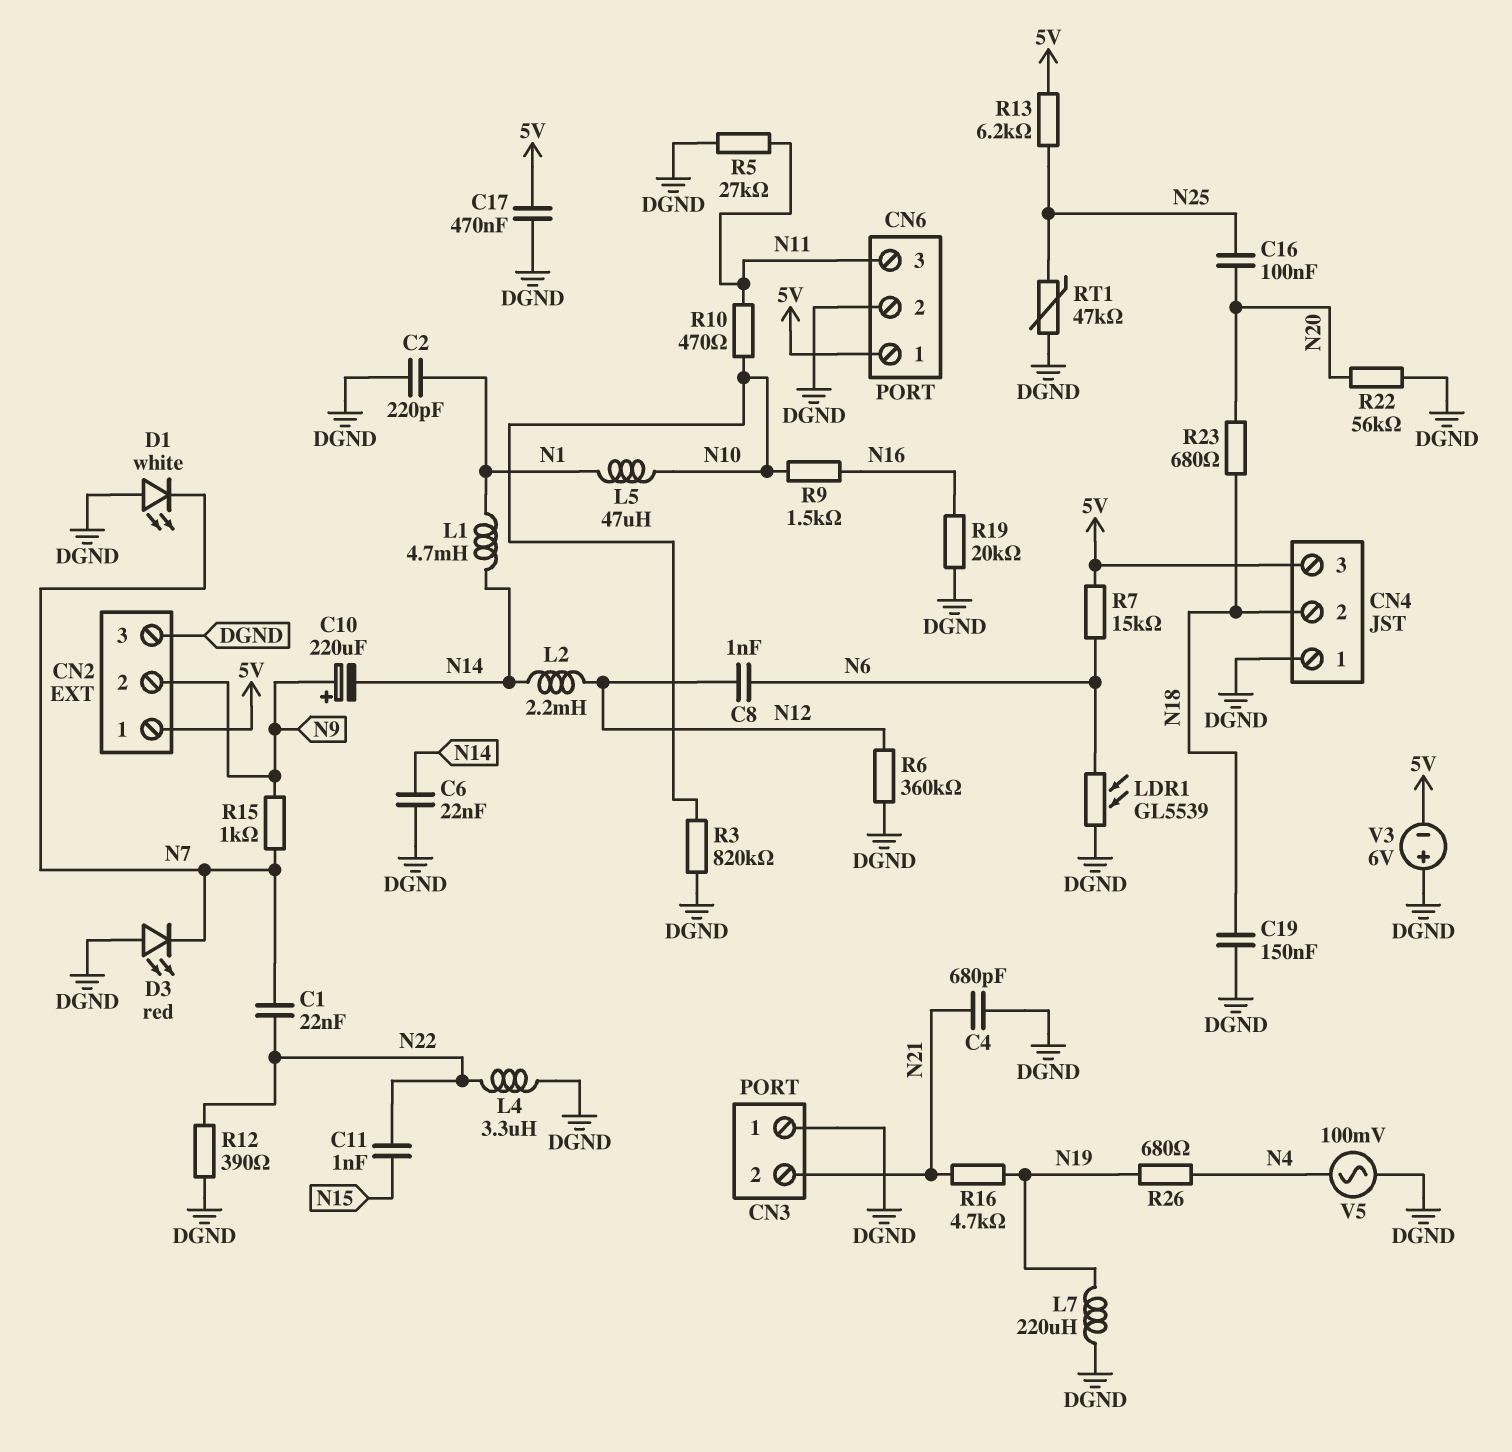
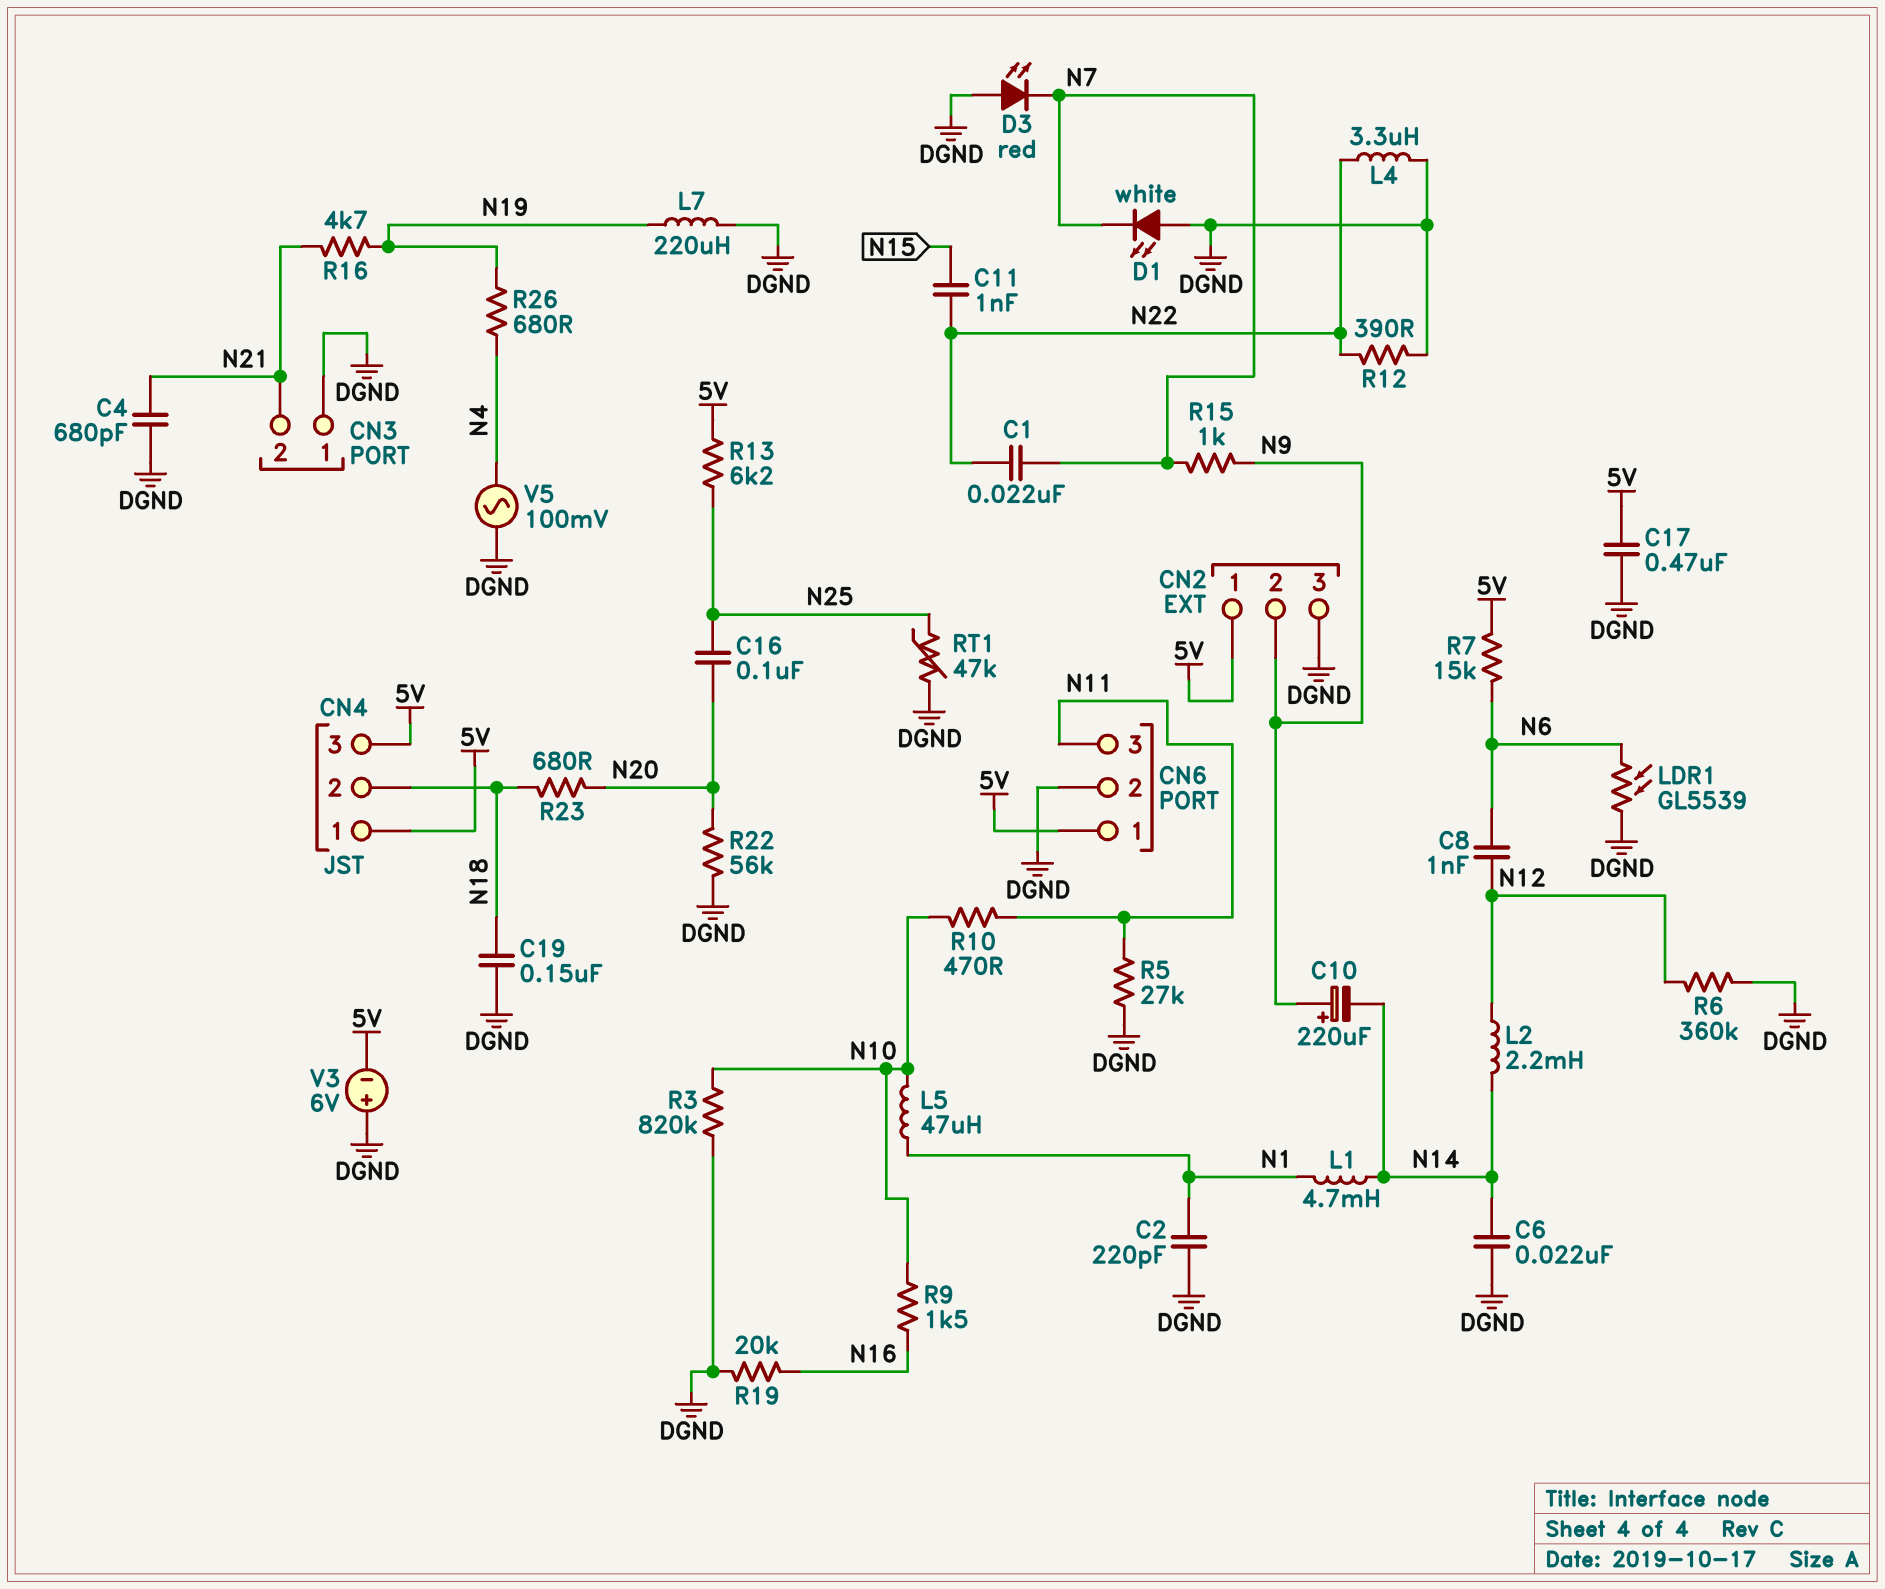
CN4 pin 1: DGND -> 5V

